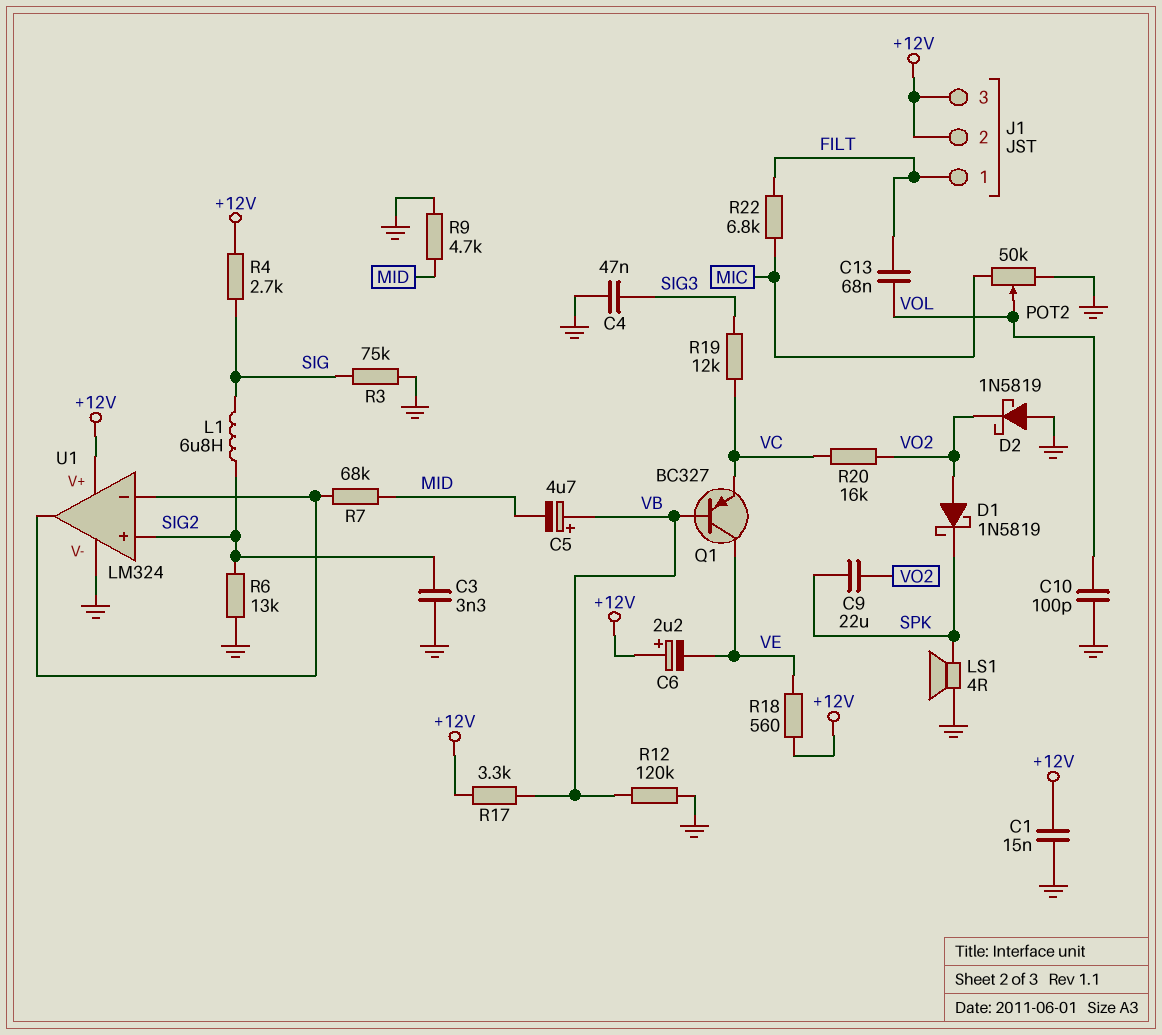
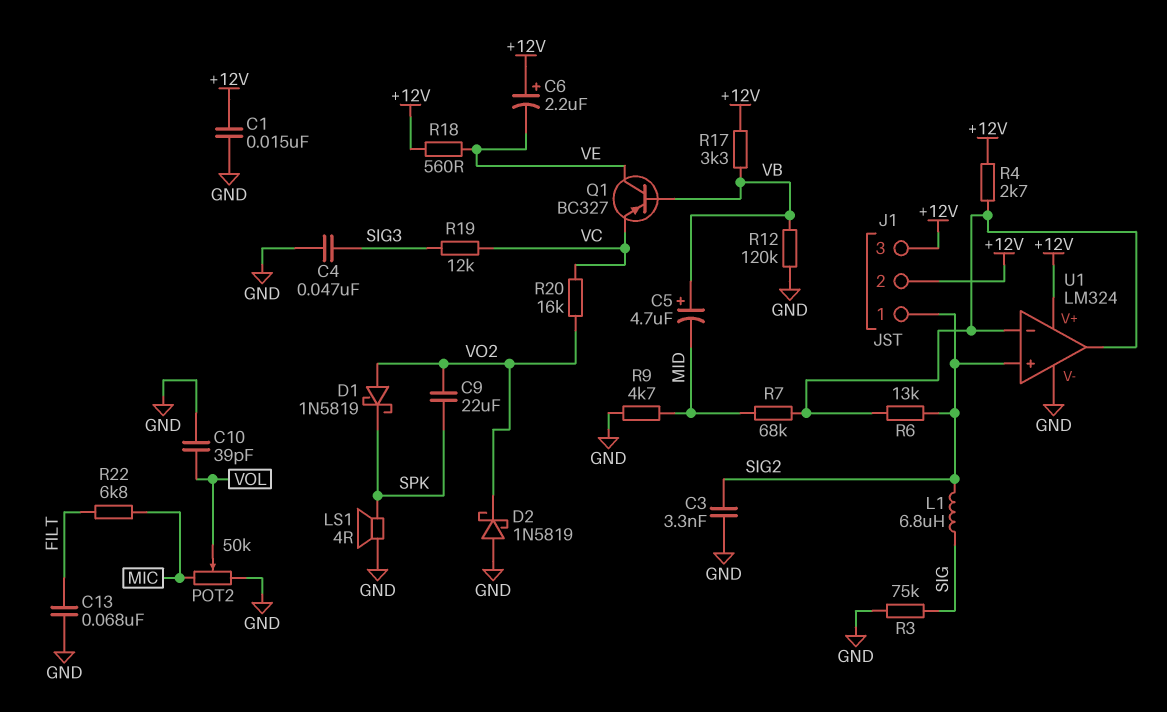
C10: 100pF (GND, VOL) -> 39pF (GND, VOL)
C13: 68nF (FILT, VOL) -> 68nF (FILT, GND)
J1 pin 1: FILT -> SIG2
R4: 2.7k (+12V, SIG) -> 2.7k (+12V, U1/in-)
R6: 13k (GND, SIG2) -> 13k (SIG2, U1/in-)

